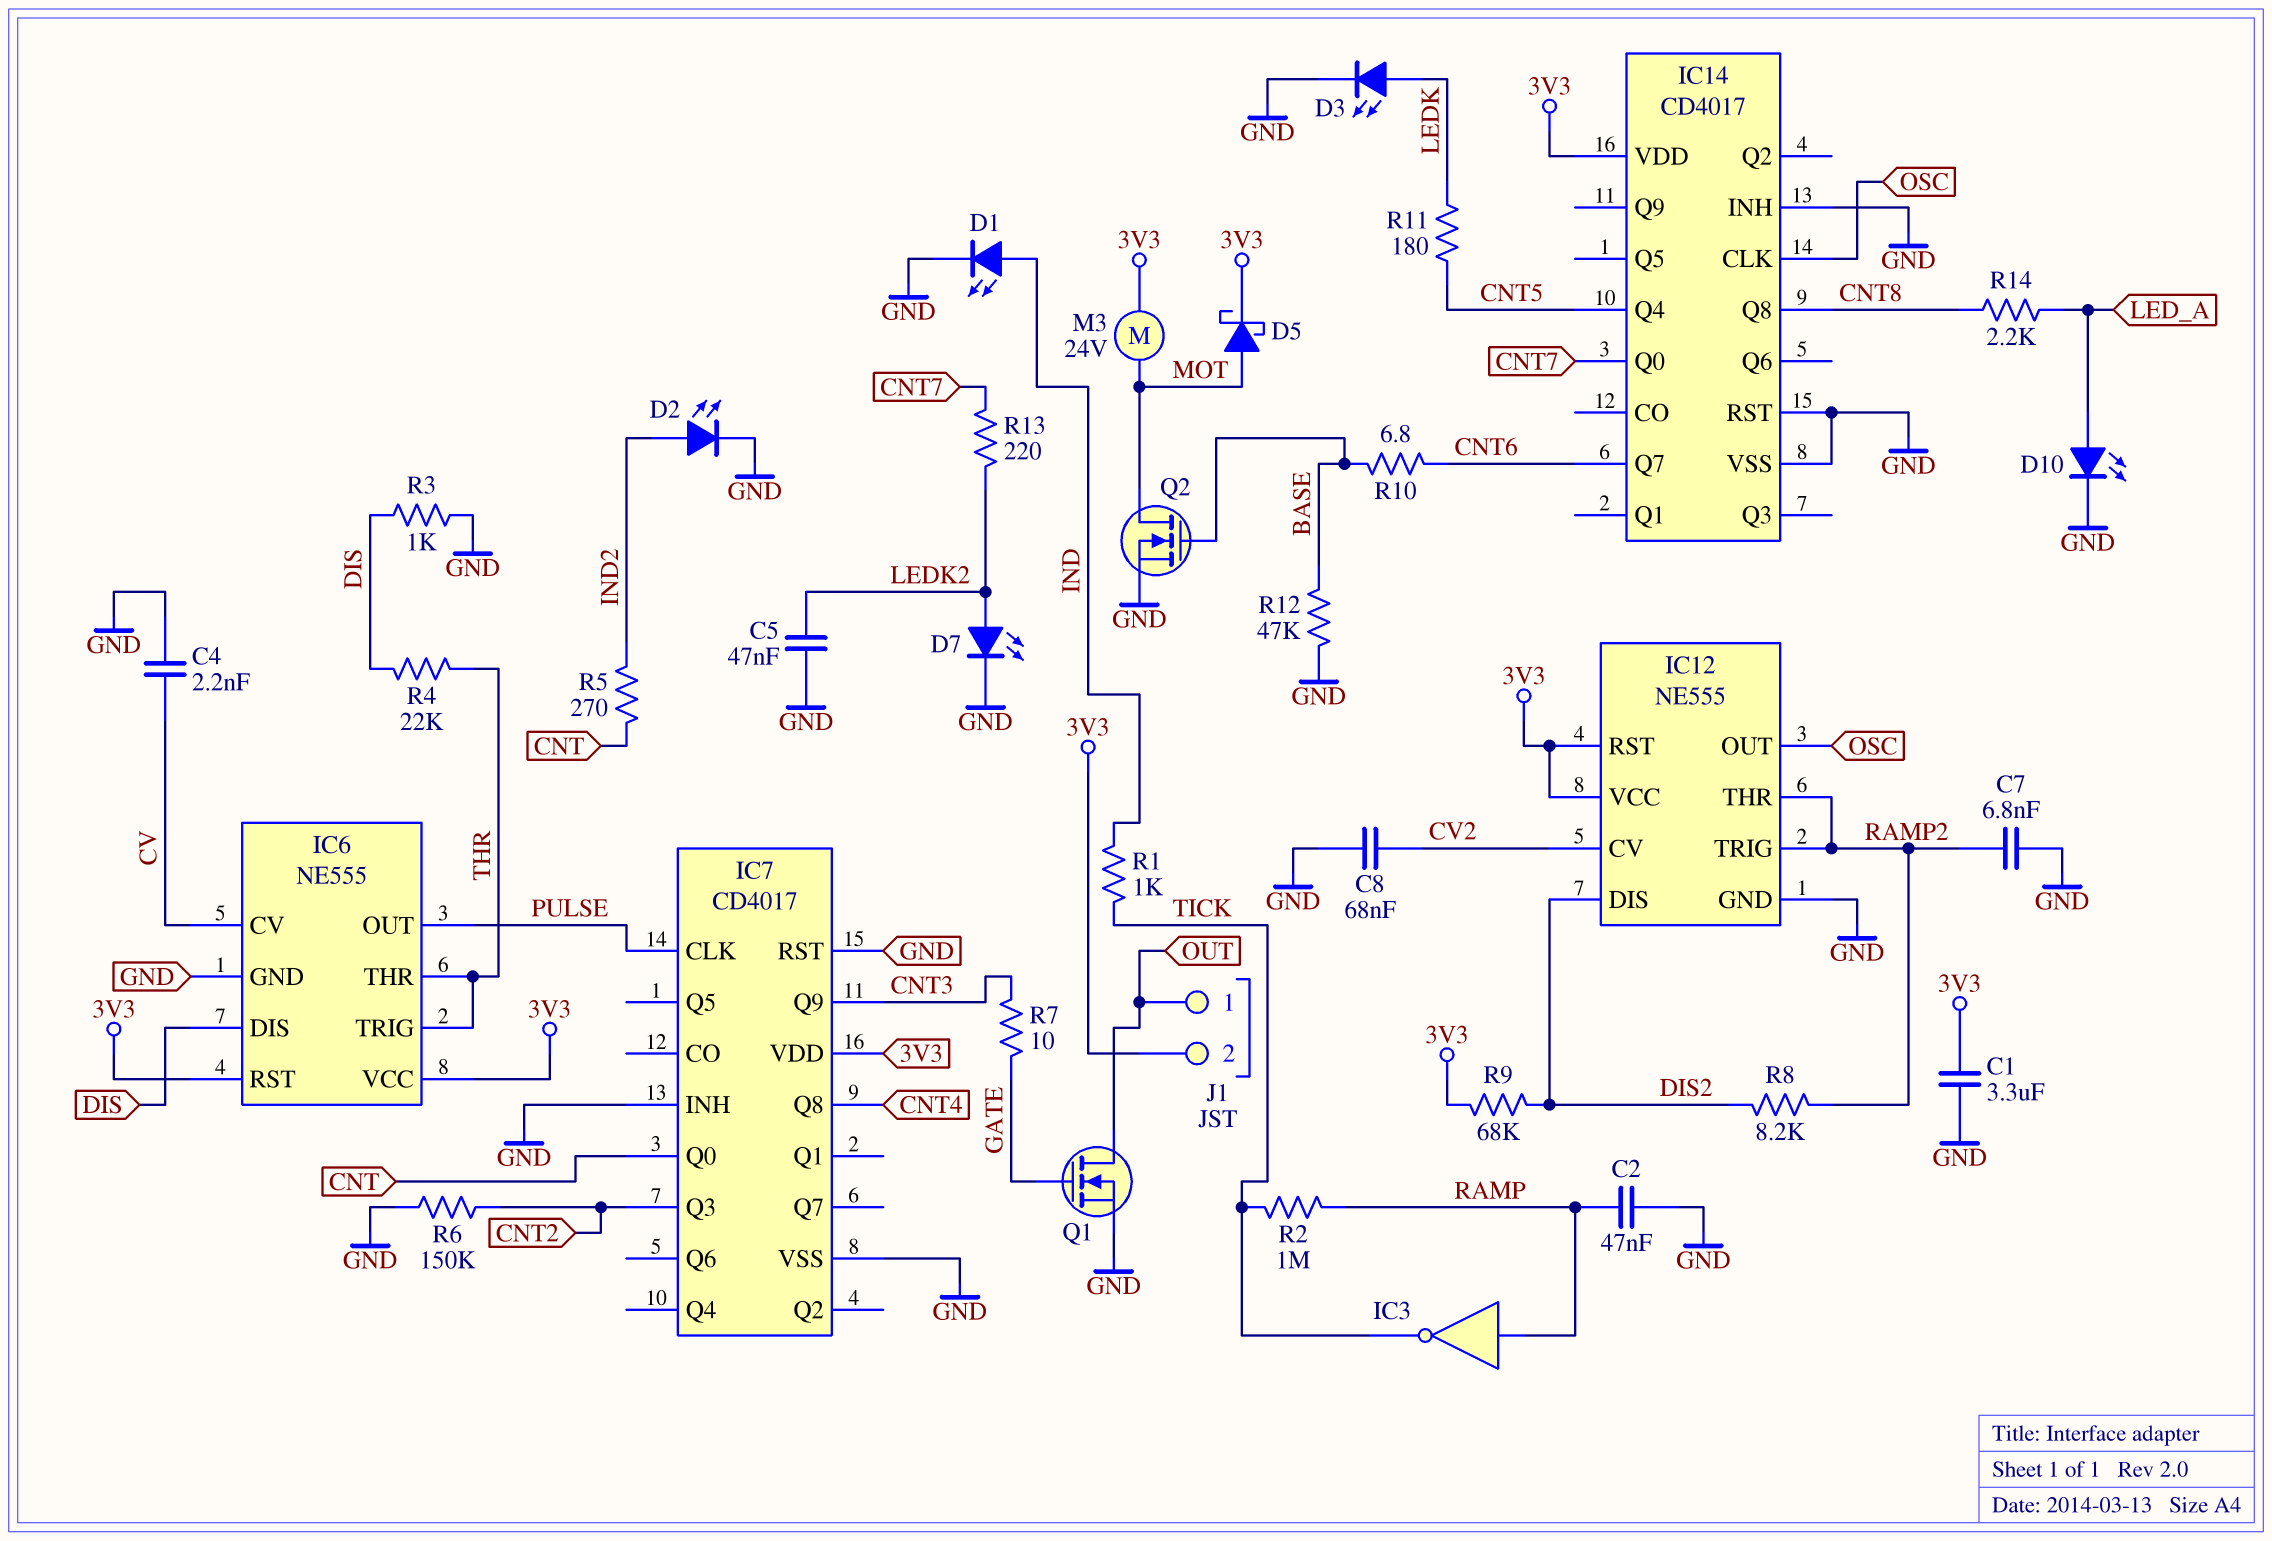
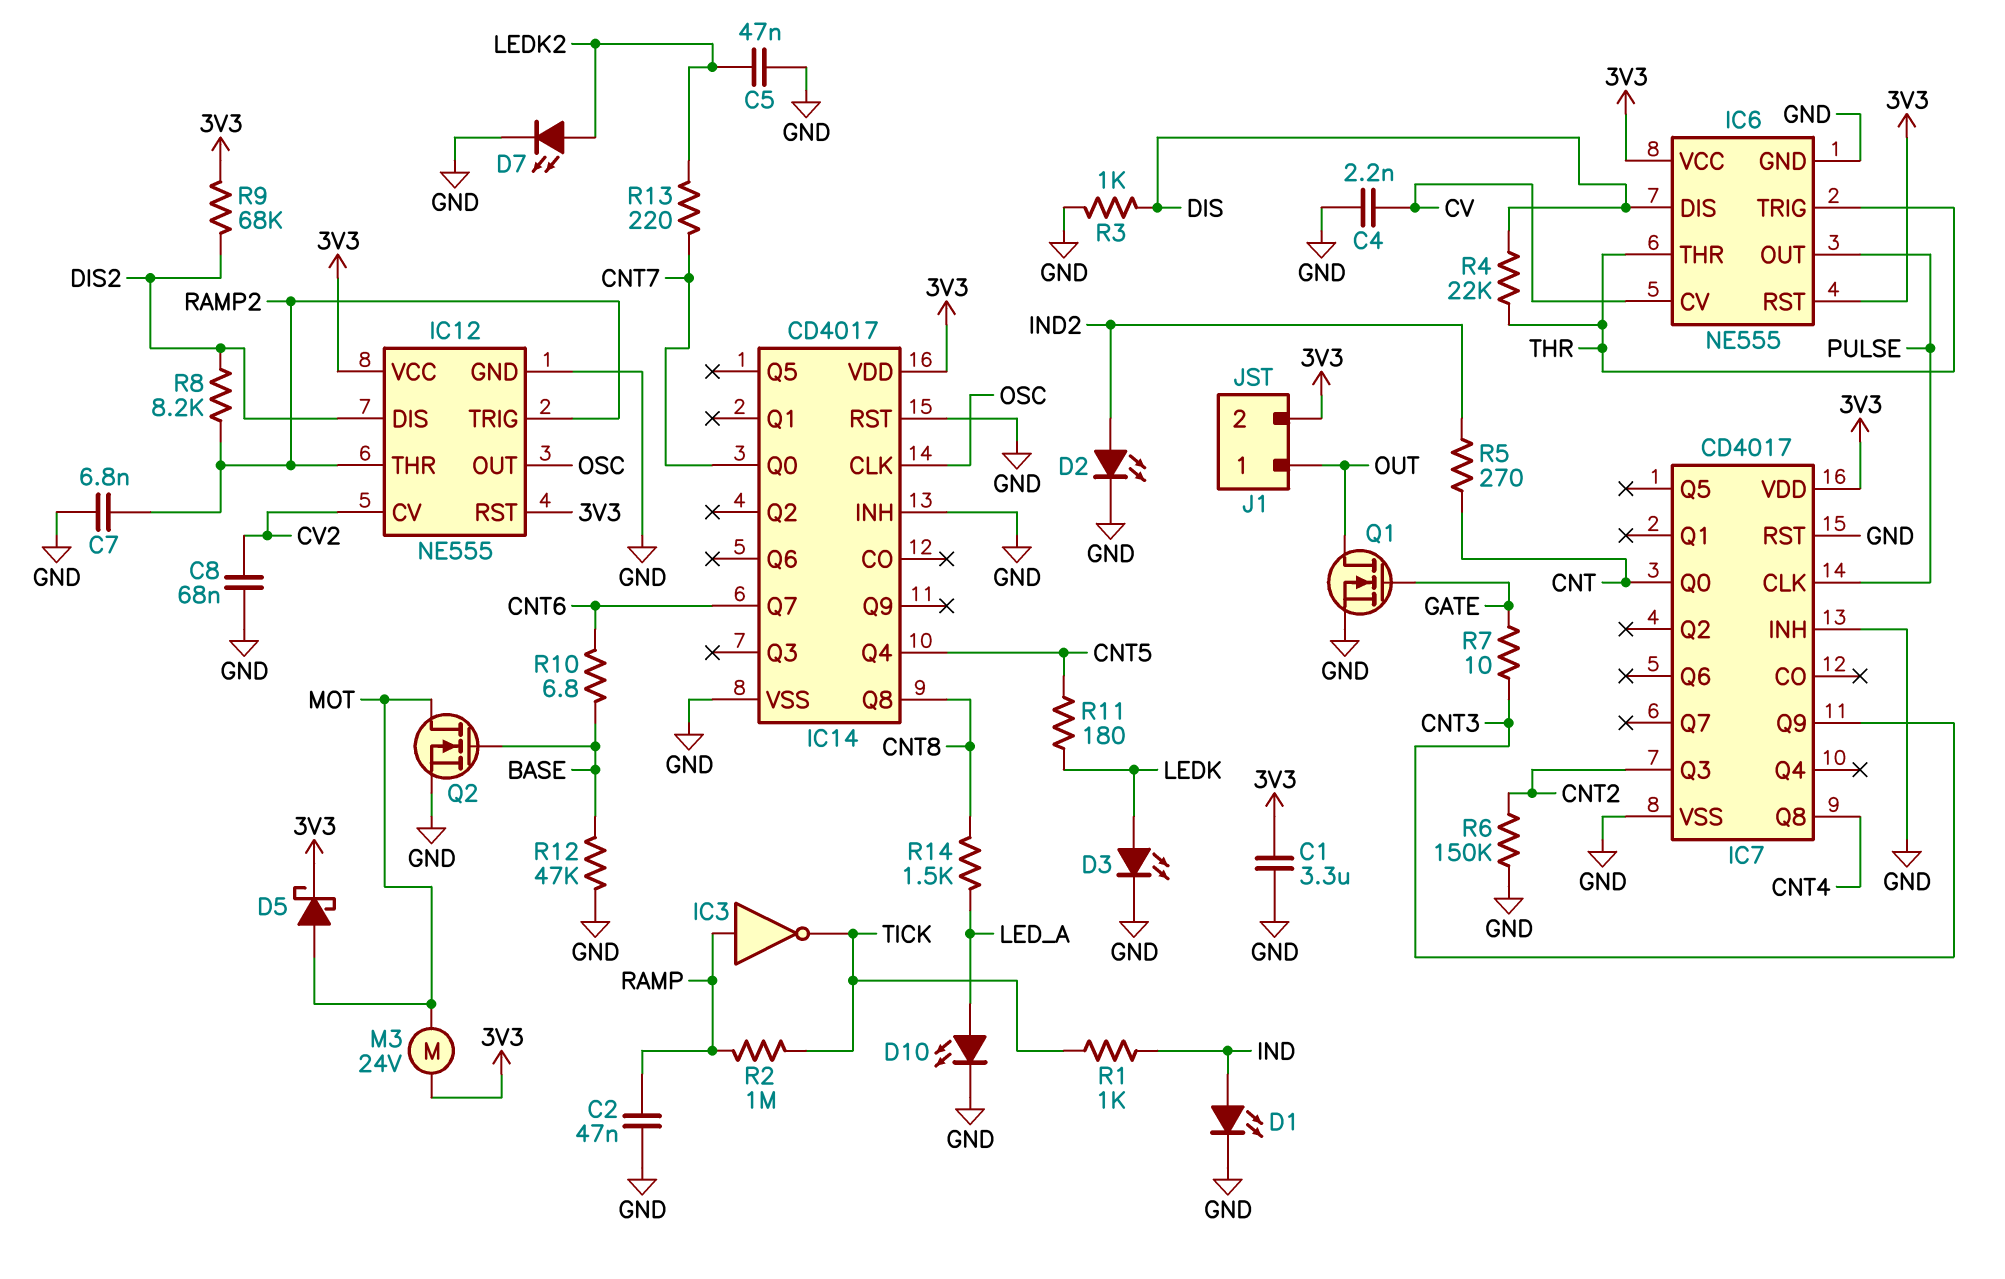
R14: 2.2k (CNT8, LED_A) -> 1.5k (CNT8, LED_A)

